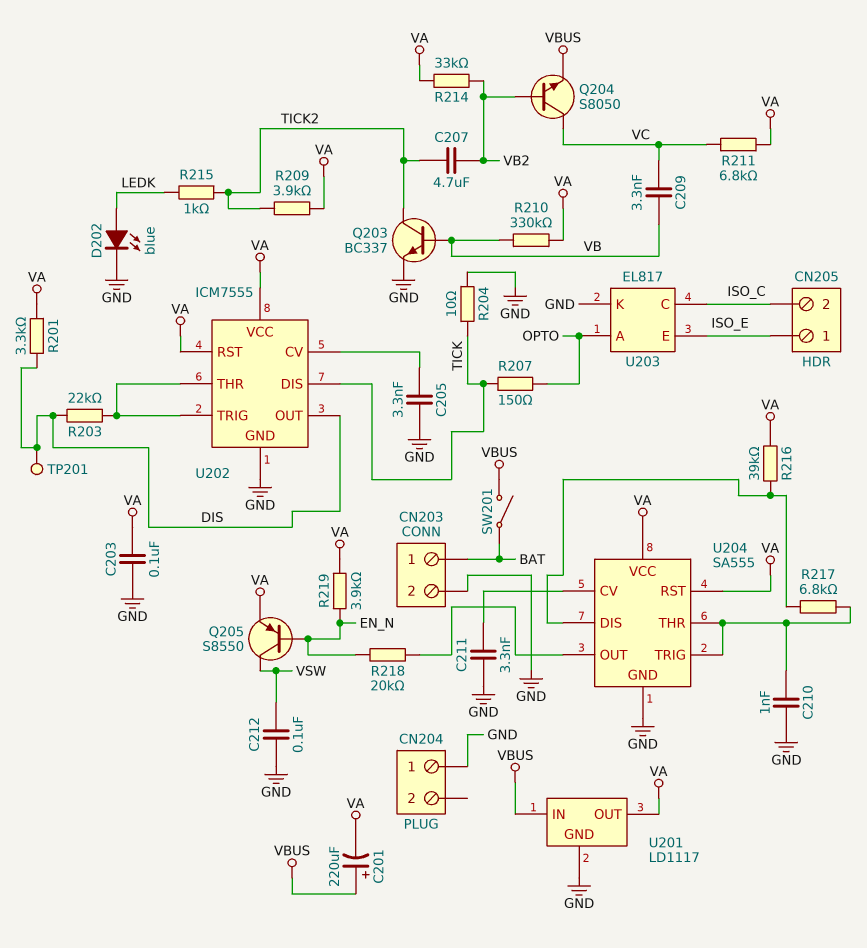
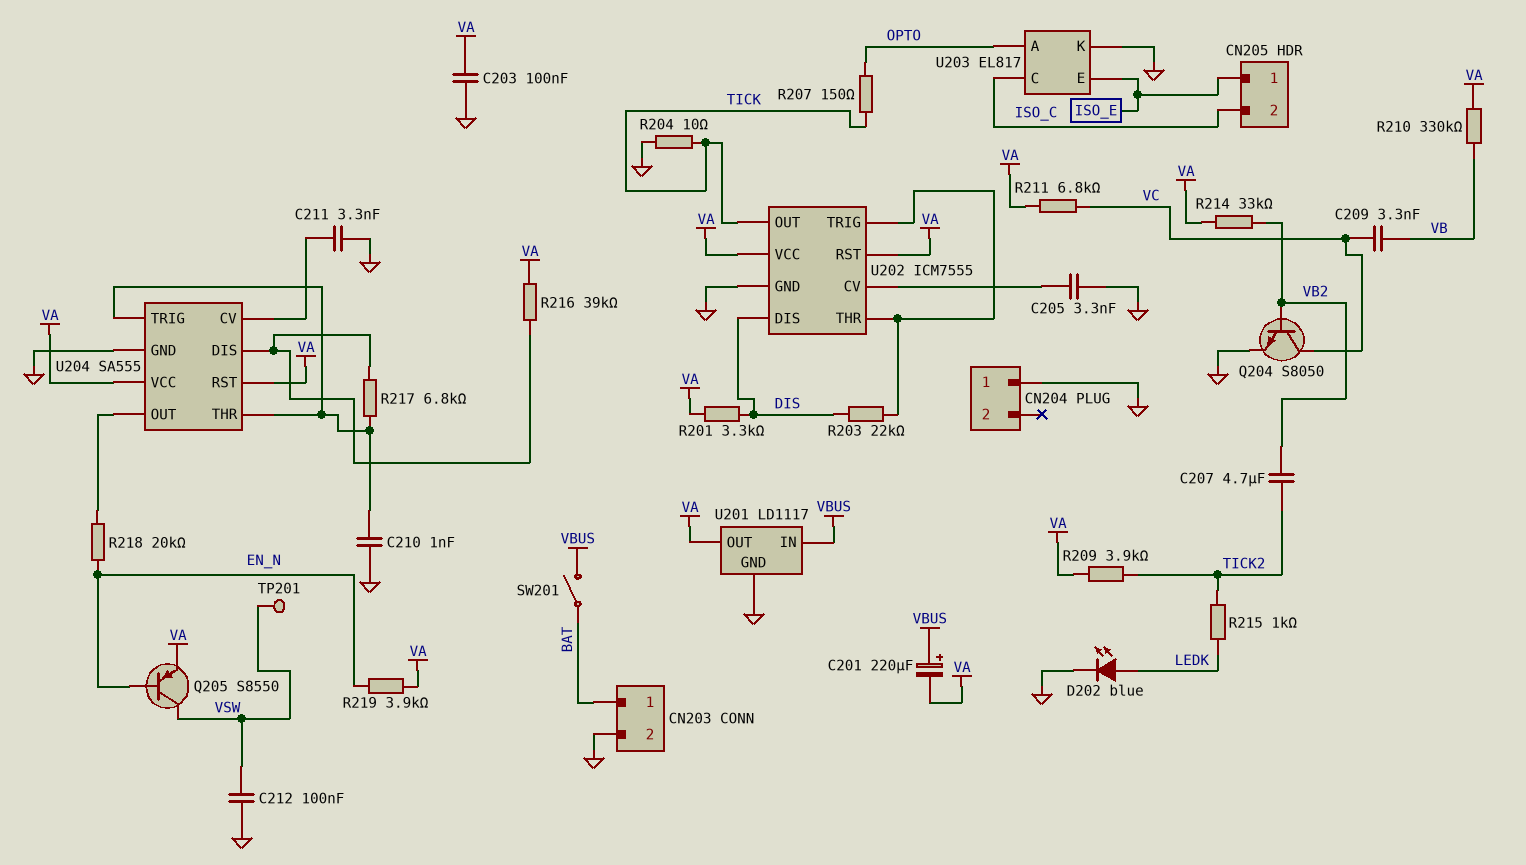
Q203: NPN BC337 (B VB, C TICK2, E GND) -> none
Q204: NPN S8050 (B VB2, C VC, E VBUS) -> NPN S8050 (B VB2, C VC, E GND)
TP201: test point (DIS) -> test point (VSW)
U202 pin DIS: TICK -> DIS
U202 pin OUT: DIS -> TICK

